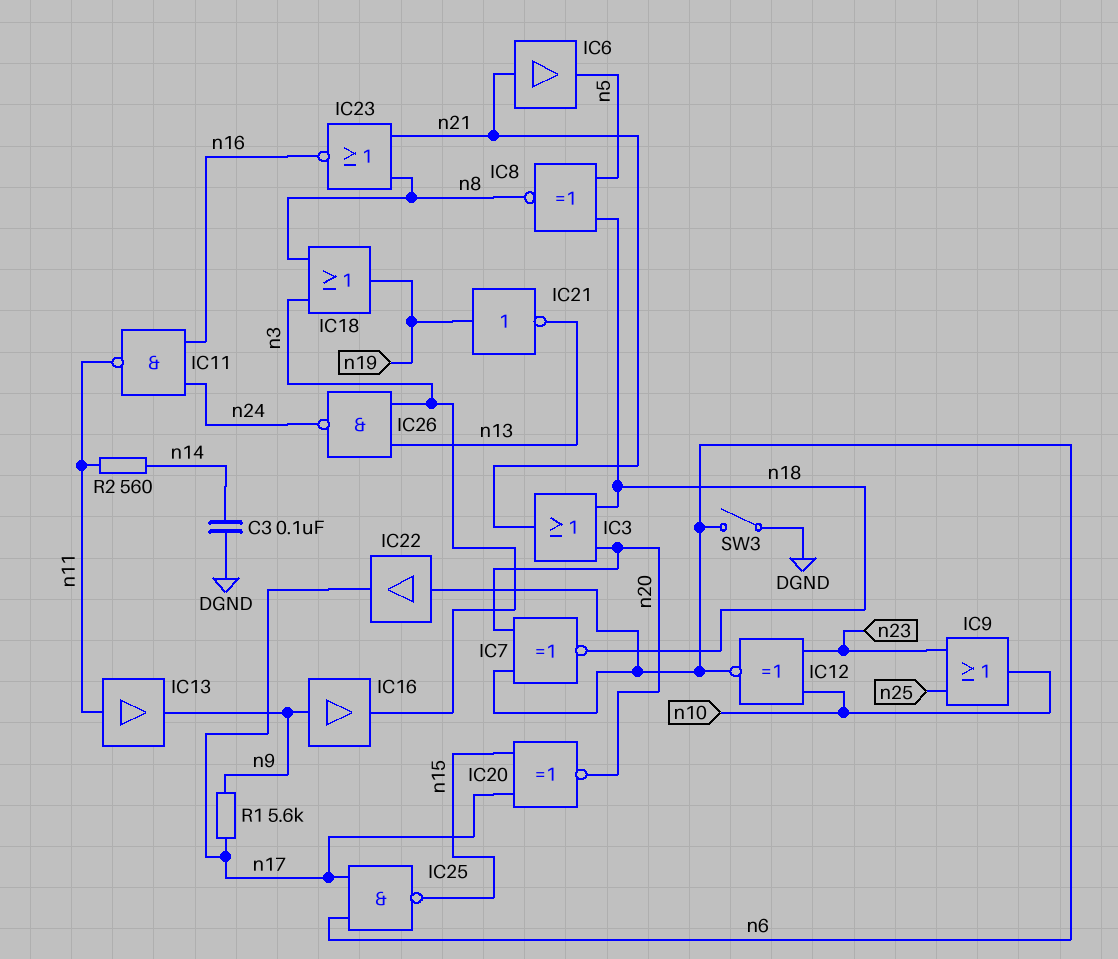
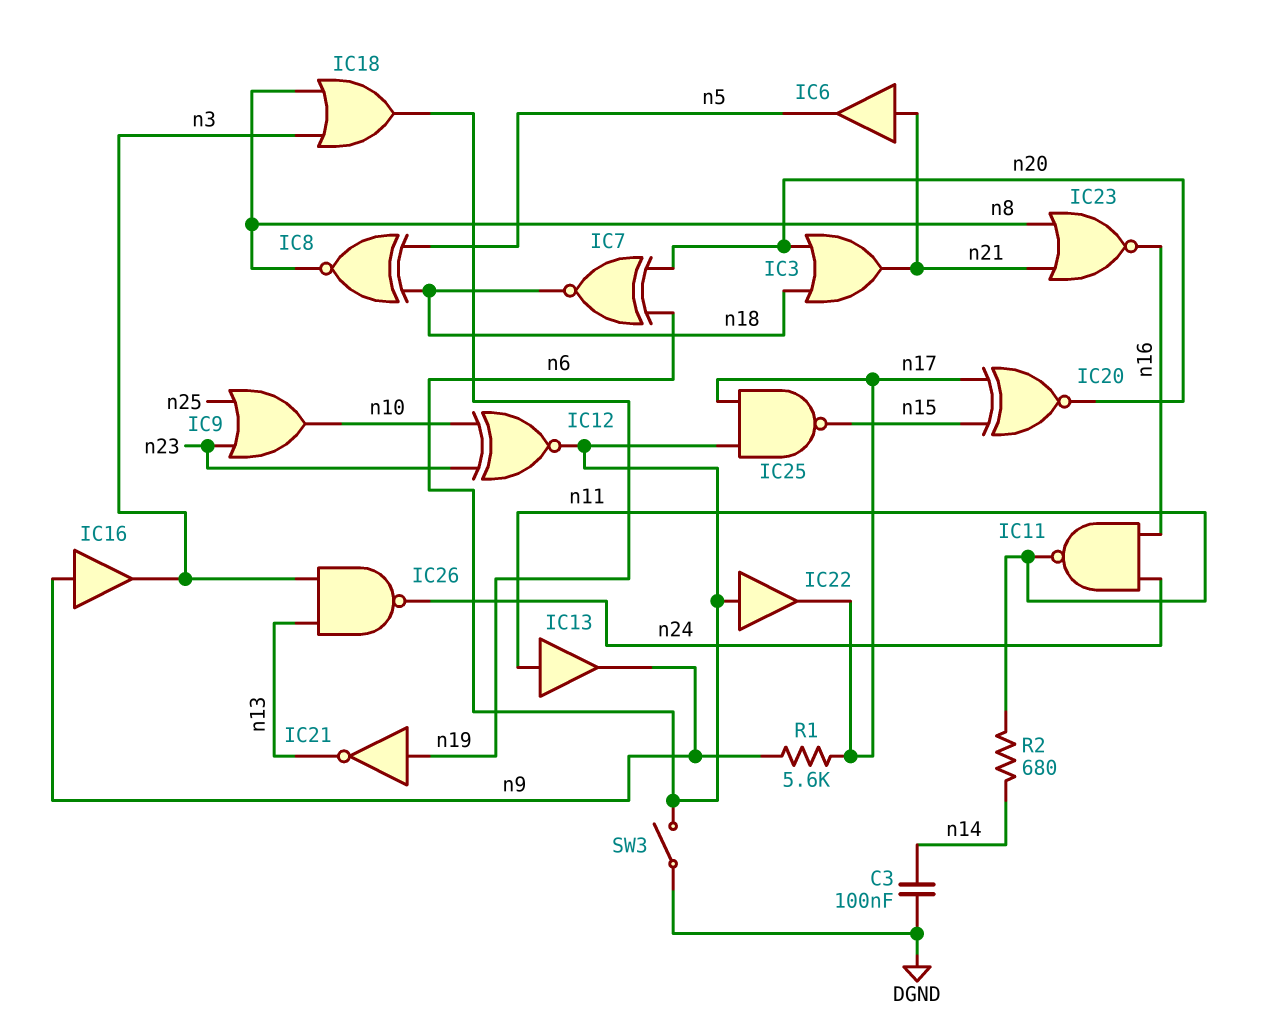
R2: 560 (n11, n14) -> 680 (n11, n14)

